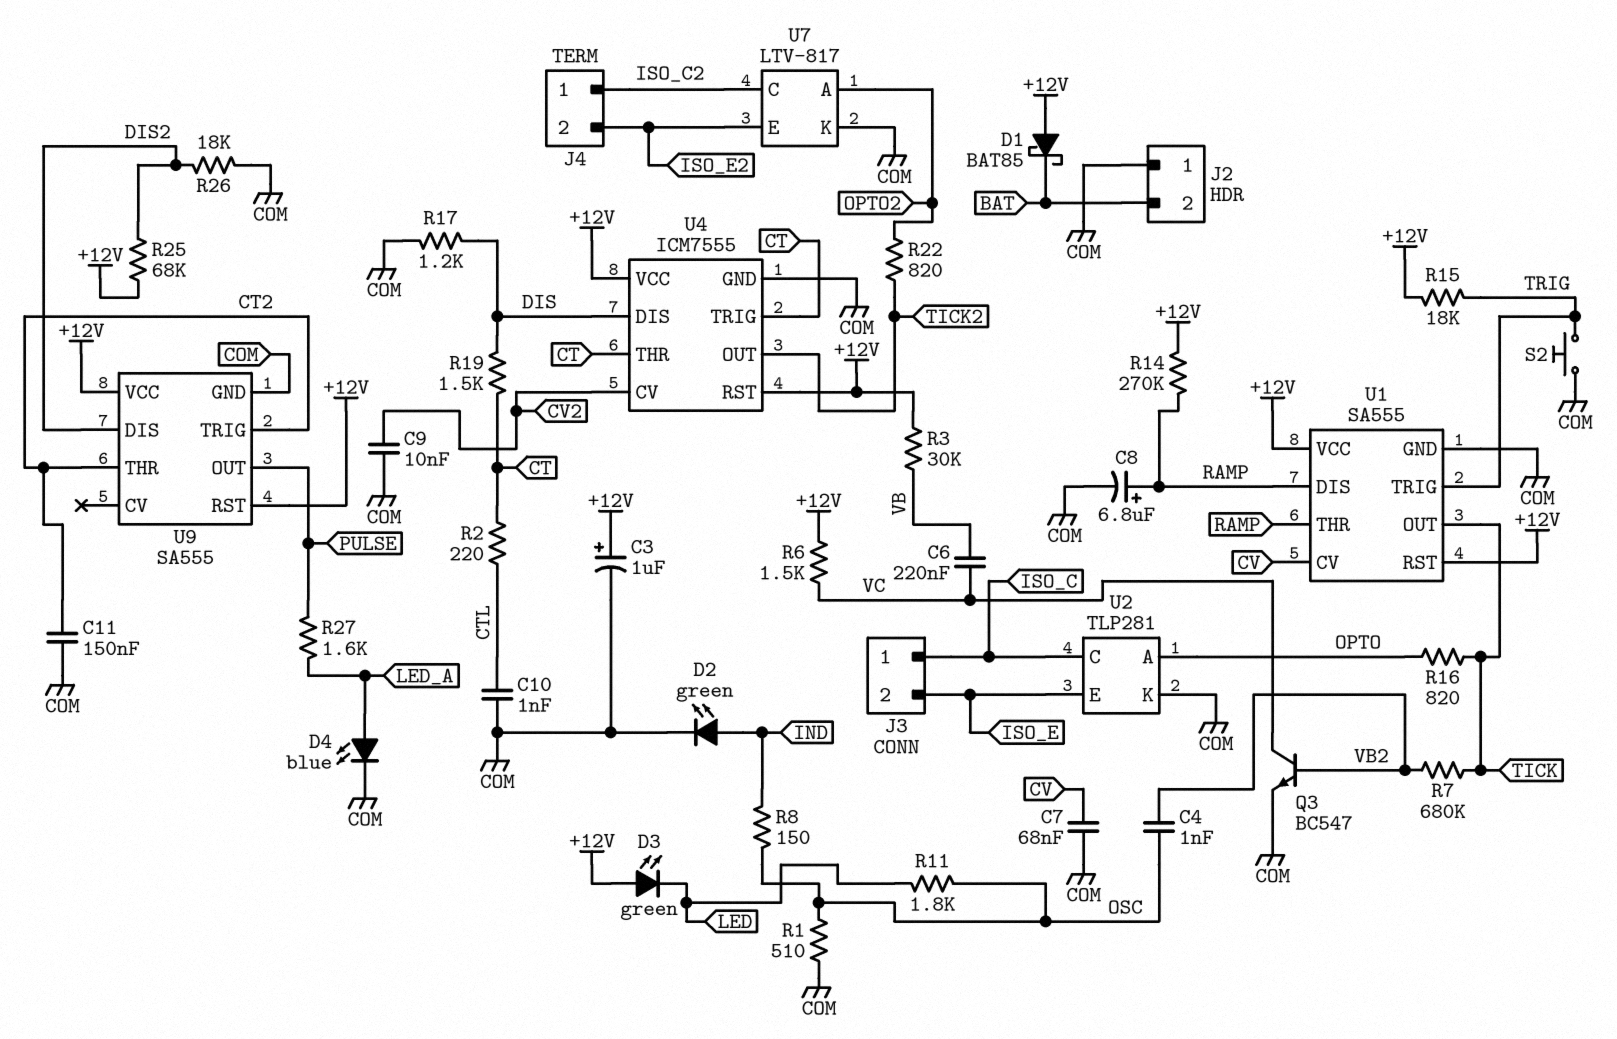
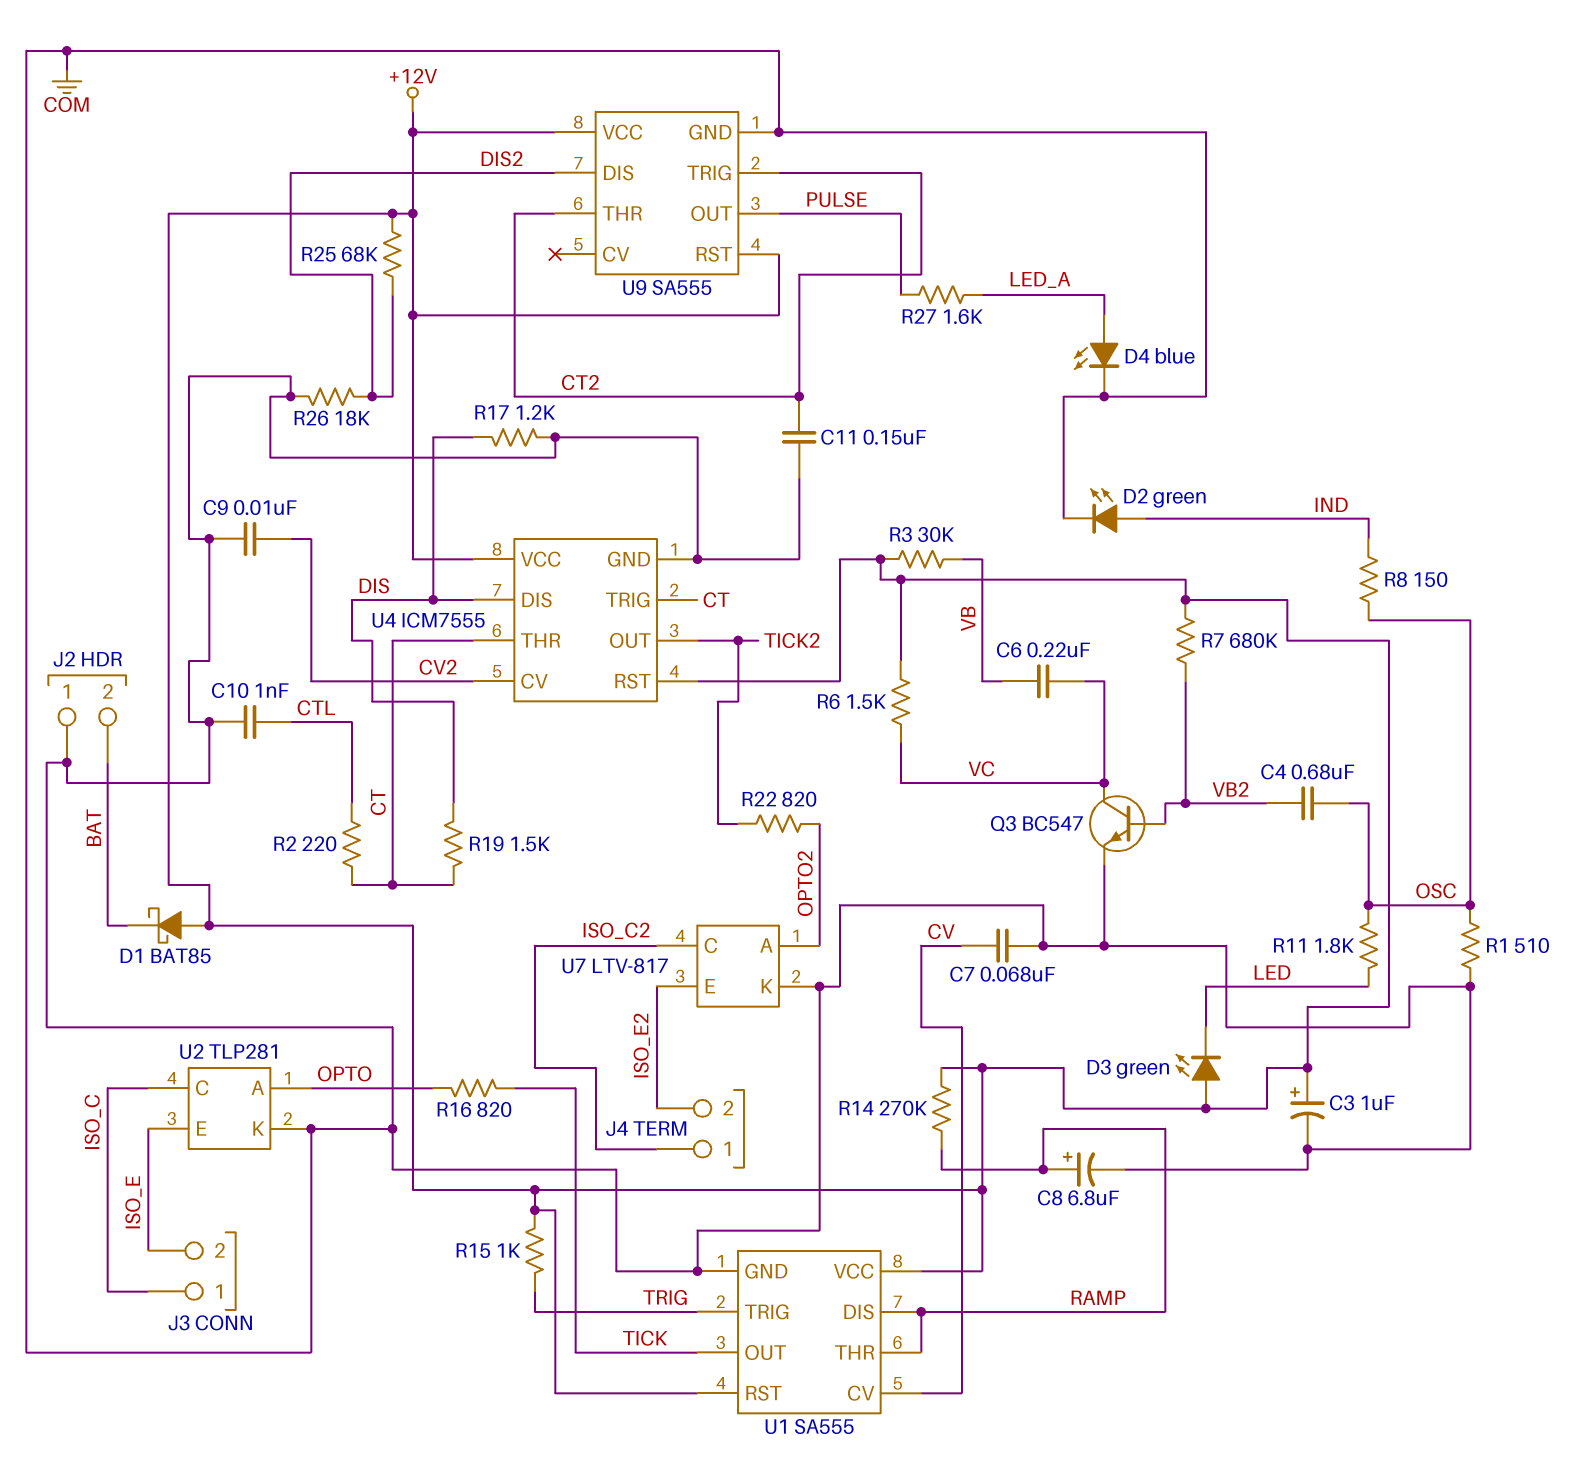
C4: 1nF (OSC, VB2) -> 680nF (OSC, VB2)
R7: 680k (TICK, VB2) -> 680k (+12V, VB2)
R15: 18k (+12V, TRIG) -> 1k (+12V, TRIG)
S2: button (COM, TRIG) -> none

